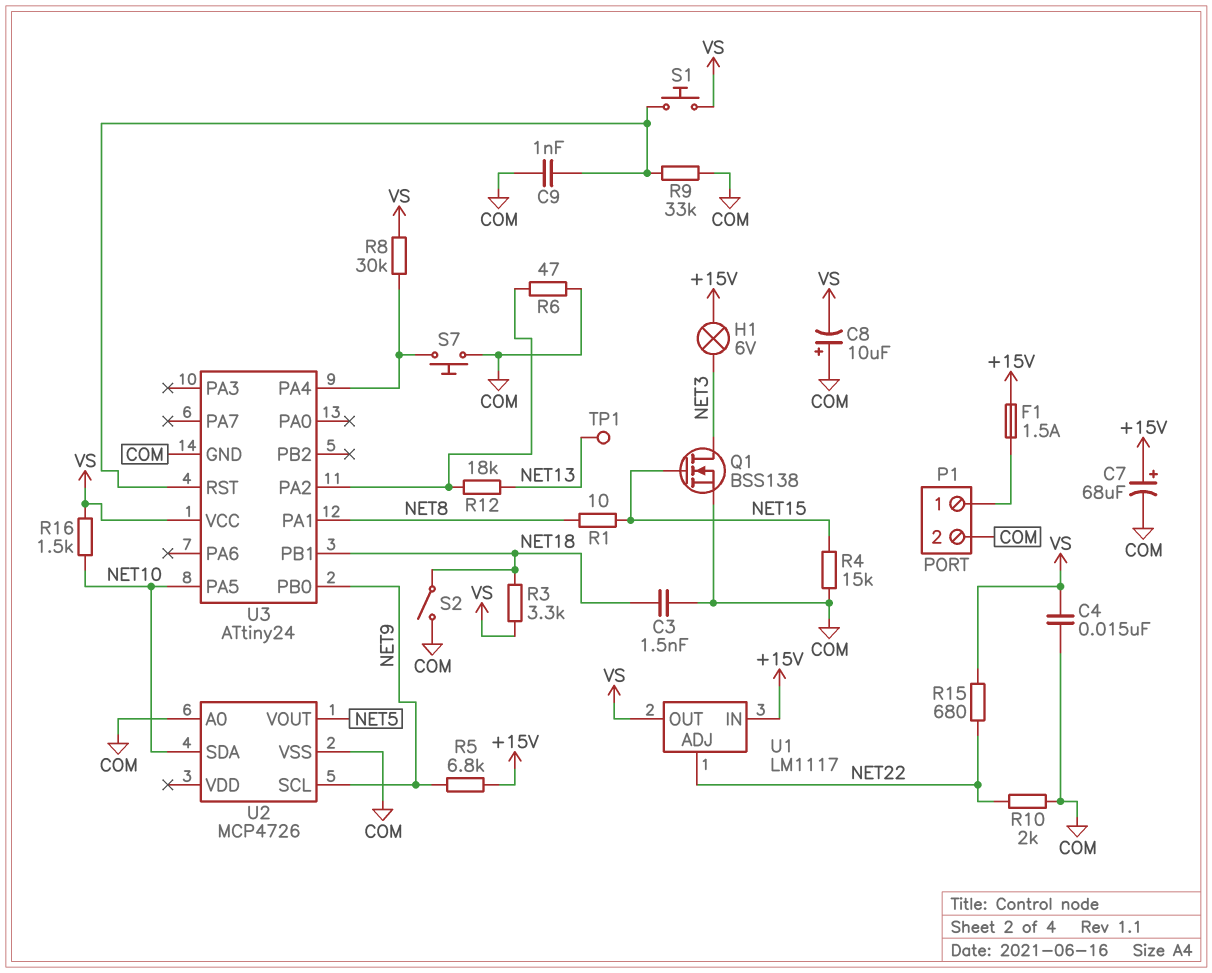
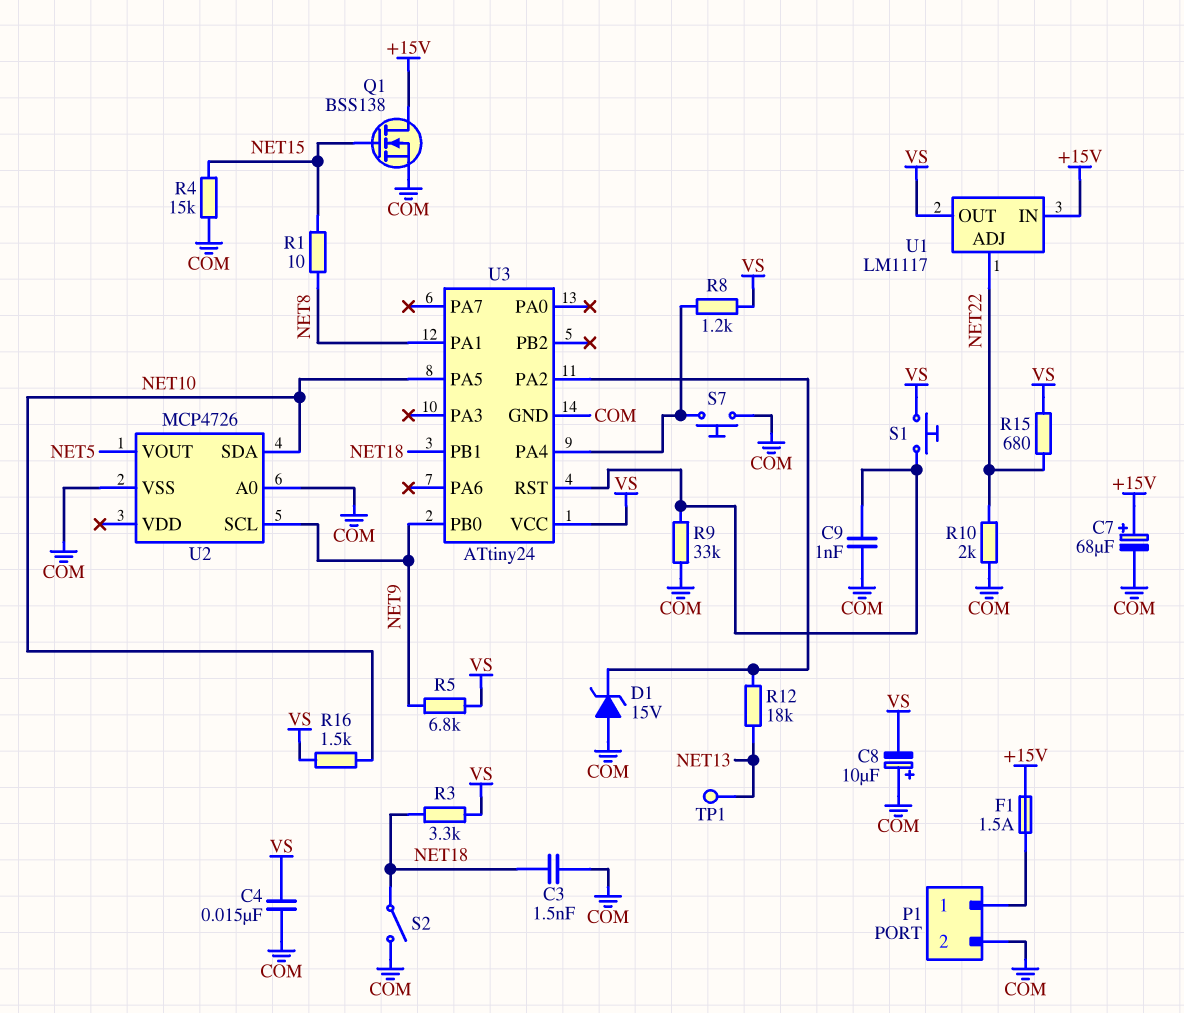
D1: none -> zener 15V (A COM, K U3/PA2)
H1: lamp 6V (+15V, NET3) -> none
Q1: NMOS BSS138 (G NET15, D NET3, S COM) -> NMOS BSS138 (G NET15, D +15V, S COM)
R5: 6.8k (+15V, NET9) -> 6.8k (NET9, VS)
R6: 47 (COM, U3/PA2) -> none
R8: 30k (U3/PA4, VS) -> 1.2k (U3/PA4, VS)

